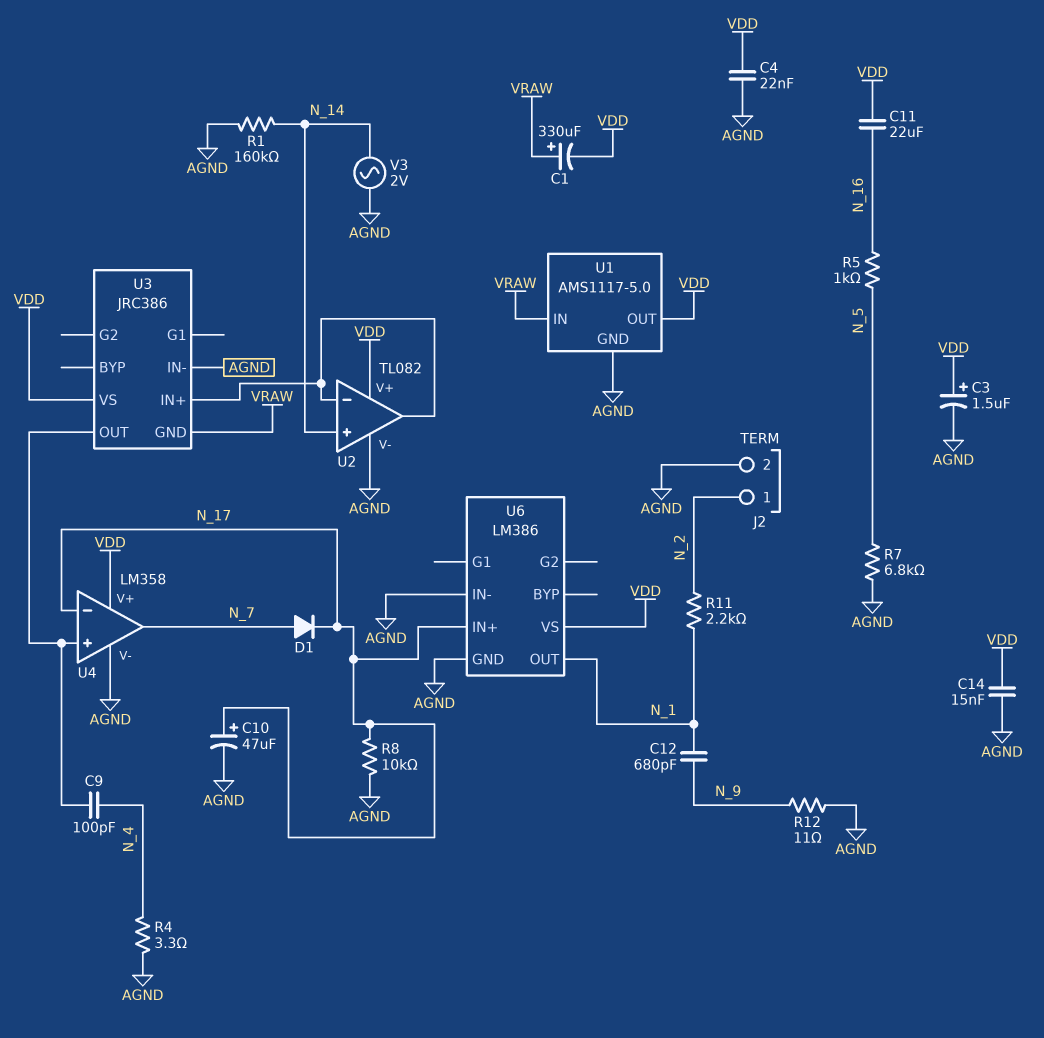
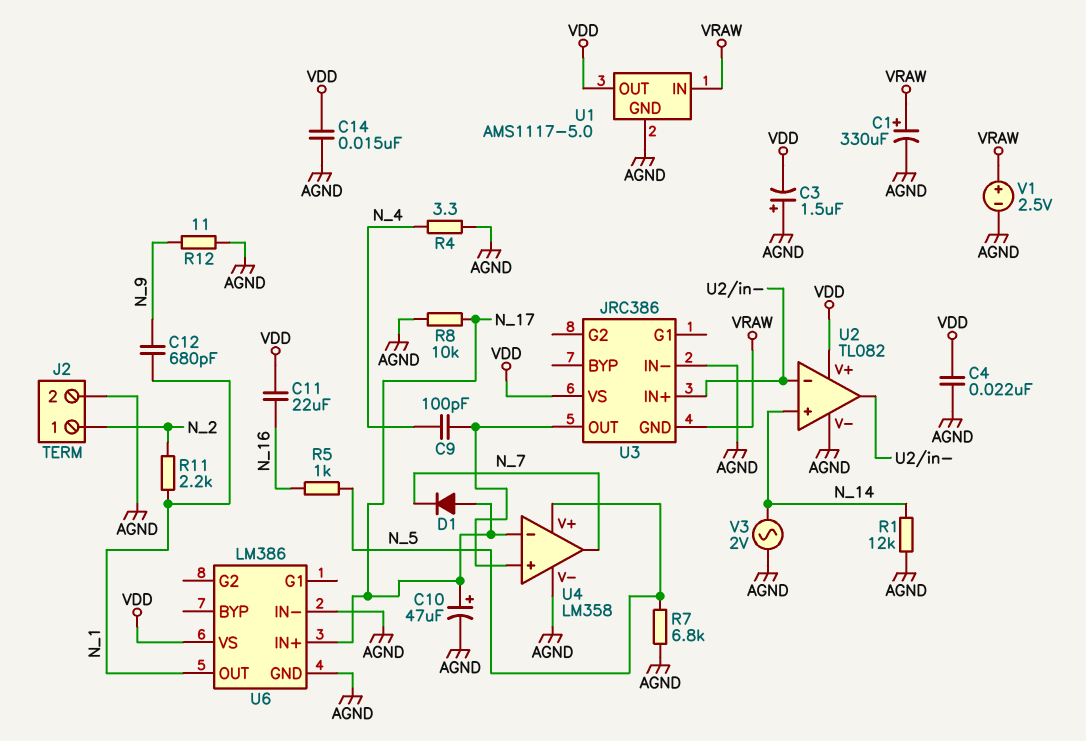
C1: 330uF (plus VRAW, minus VDD) -> 330uF (plus VRAW, minus AGND)
C3: 1.5uF (plus VDD, minus AGND) -> 1.5uF (plus AGND, minus VDD)
D1: diode (A N_7, K N_17) -> diode (A N_17, K N_7)
R1: 160k (AGND, N_14) -> 12k (AGND, N_14)
U4 pin V+: VDD -> N_5
V1: none -> 2.5V (plus VRAW, minus AGND)

